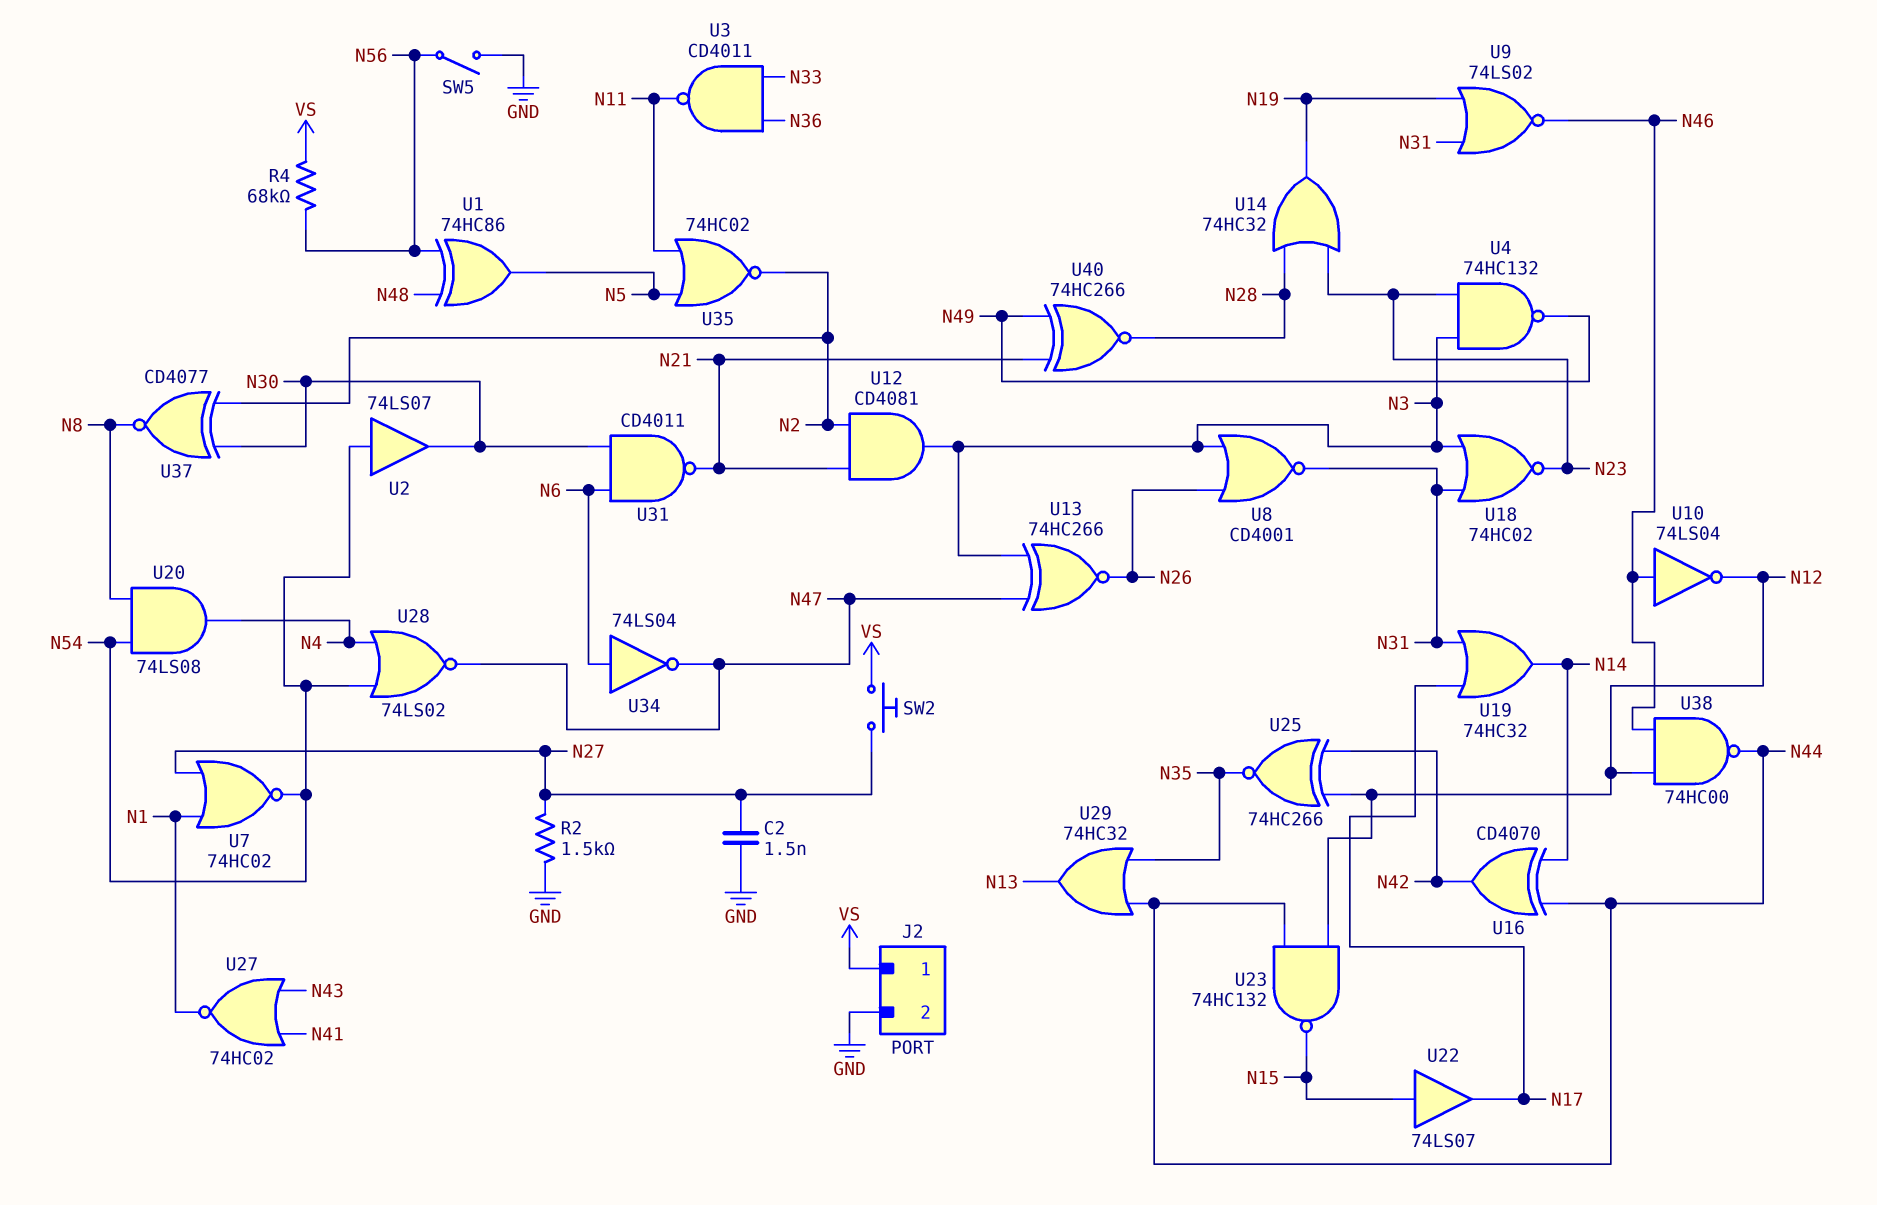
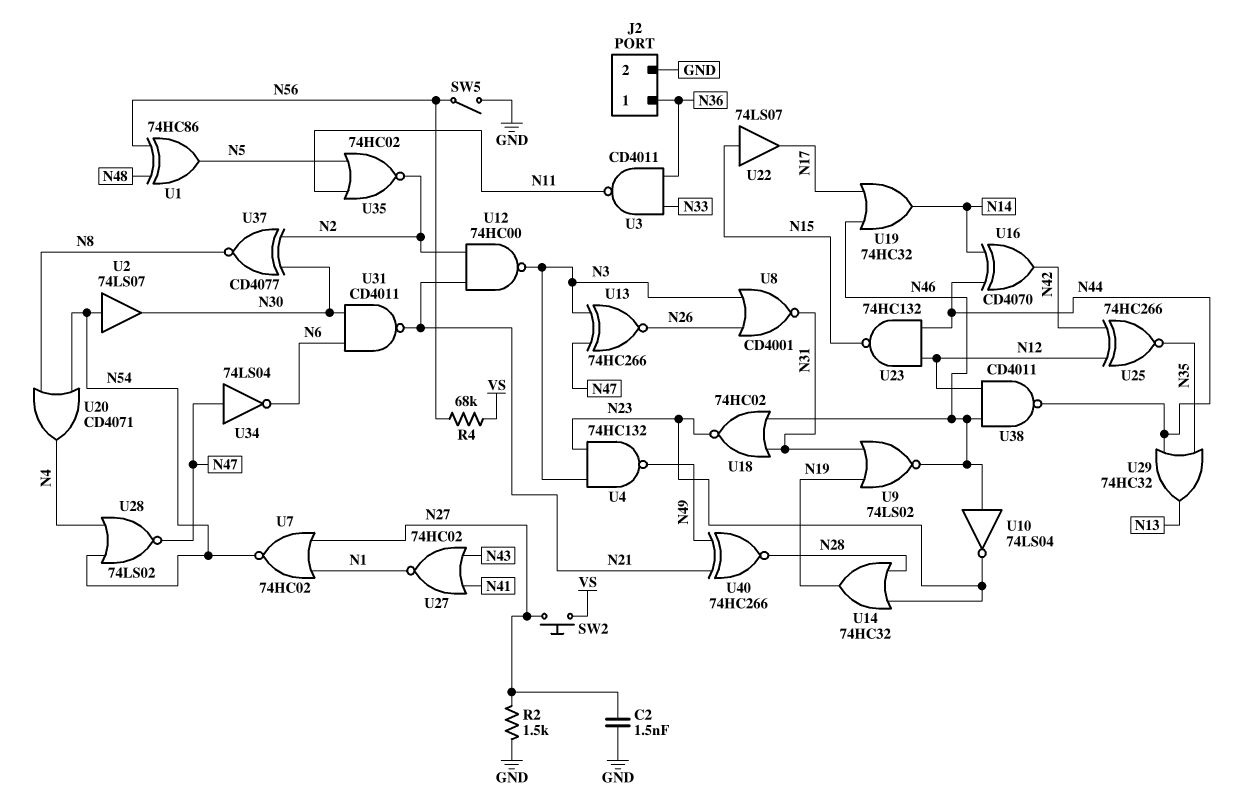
J2 pin 1: VS -> N36
U10: NOT 74LS04 (in N46, out N12) -> NOT 74LS04 (in N46, out N23)
U12: AND CD4081 (in N2, in N21, out N3) -> NAND 74HC00 (in N2, in N21, out N3)
U18: NOR 74HC02 (in N3, in N31, out N23) -> NOR 74HC02 (in N31, in N46, out N23)
U19: OR 74HC32 (in N17, in N31, out N14) -> OR 74HC32 (in N17, in N46, out N14)
U20: AND 74LS08 (in N8, in N54, out N4) -> OR CD4071 (in N8, in N54, out N4)
U34: NOT 74LS04 (in N6, out N47) -> NOT 74LS04 (in N47, out N6)
U38: NAND 74HC00 (in N12, in N46, out N44) -> NAND CD4011 (in N12, in N46, out N44)

